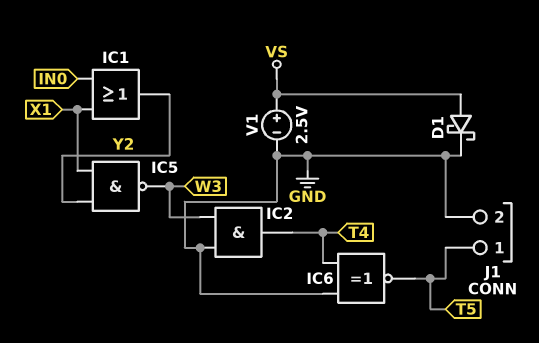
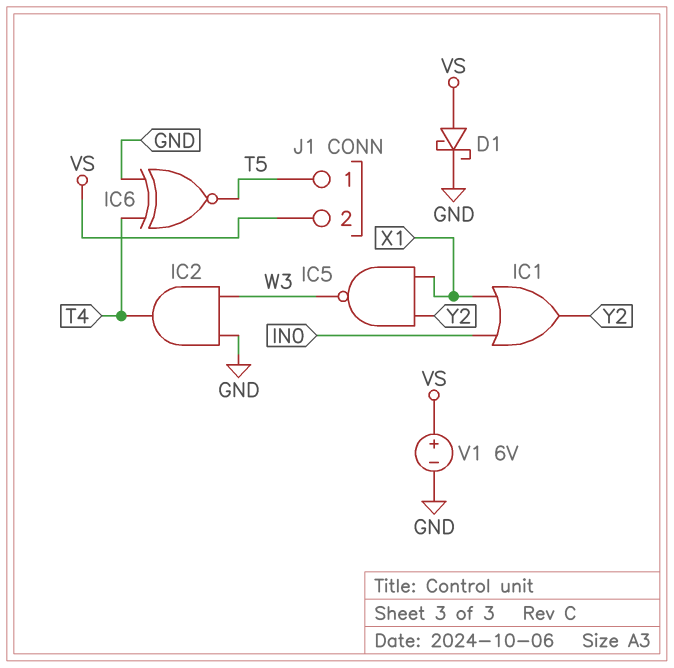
J1 pin 2: GND -> VS
V1: 2.5V (plus VS, minus GND) -> 6V (plus VS, minus GND)

